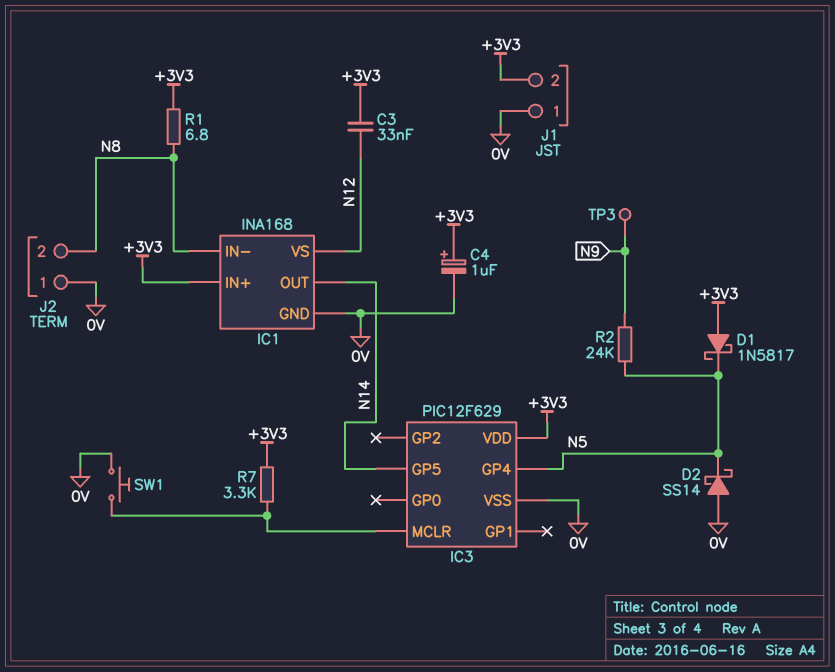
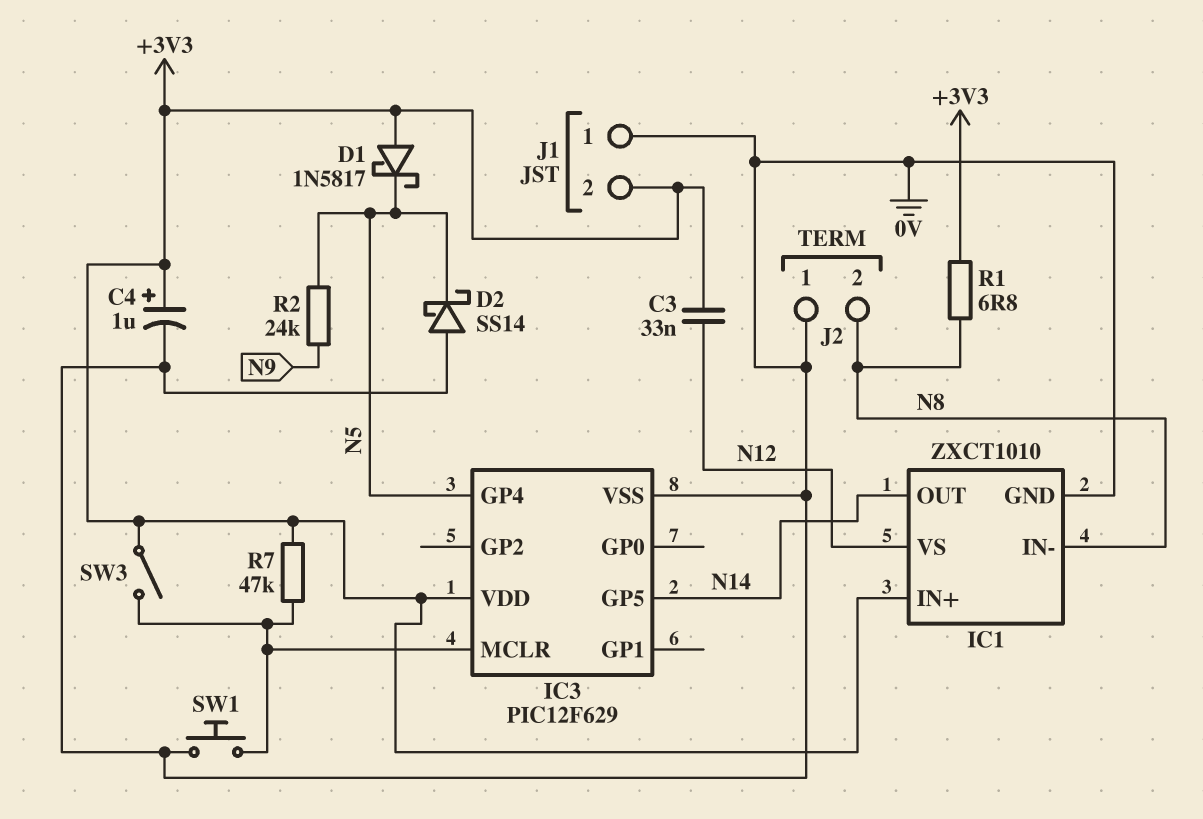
IC1: INA168 -> ZXCT1010
R7: 3.3k (+3V3, IC3/MCLR) -> 47k (+3V3, IC3/MCLR)
SW3: none -> switch (+3V3, IC3/MCLR)
TP3: test point (N9) -> none

